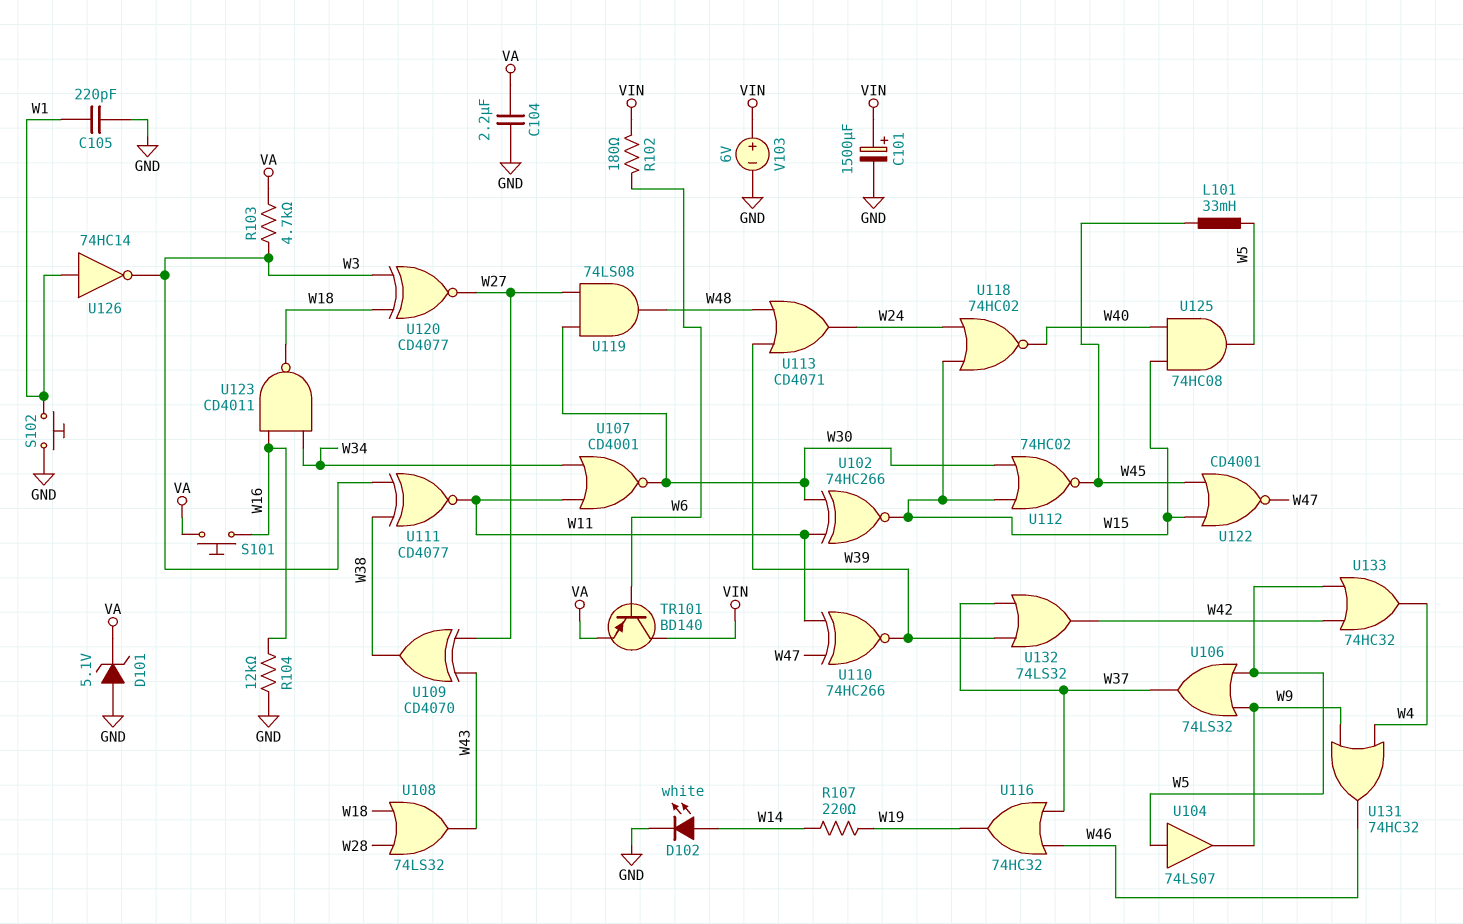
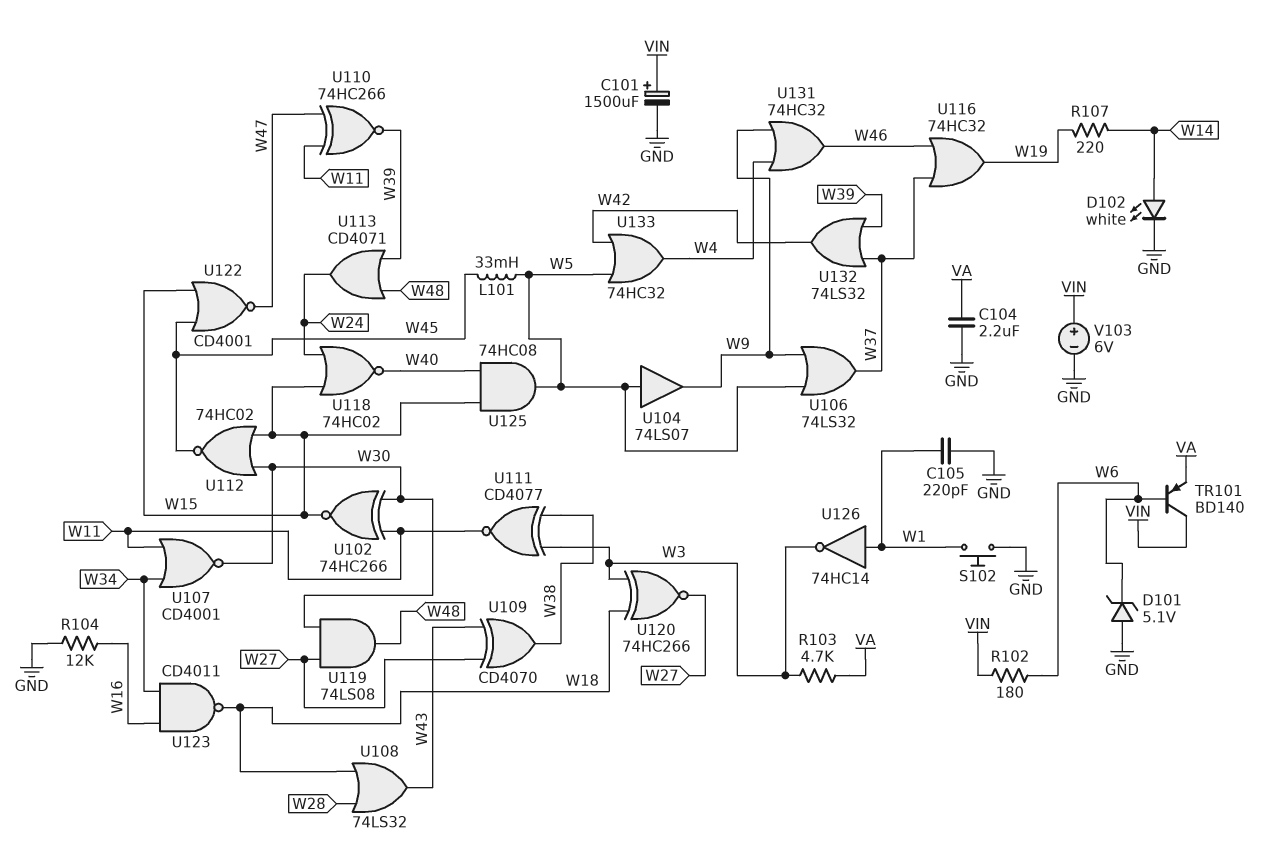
D101: zener 5.1V (A GND, K VA) -> zener 5.1V (A GND, K W6)
S101: button (VA, W16) -> none
U120: XNOR CD4077 (in W3, in W18, out W27) -> XNOR 74HC266 (in W3, in W18, out W27)

